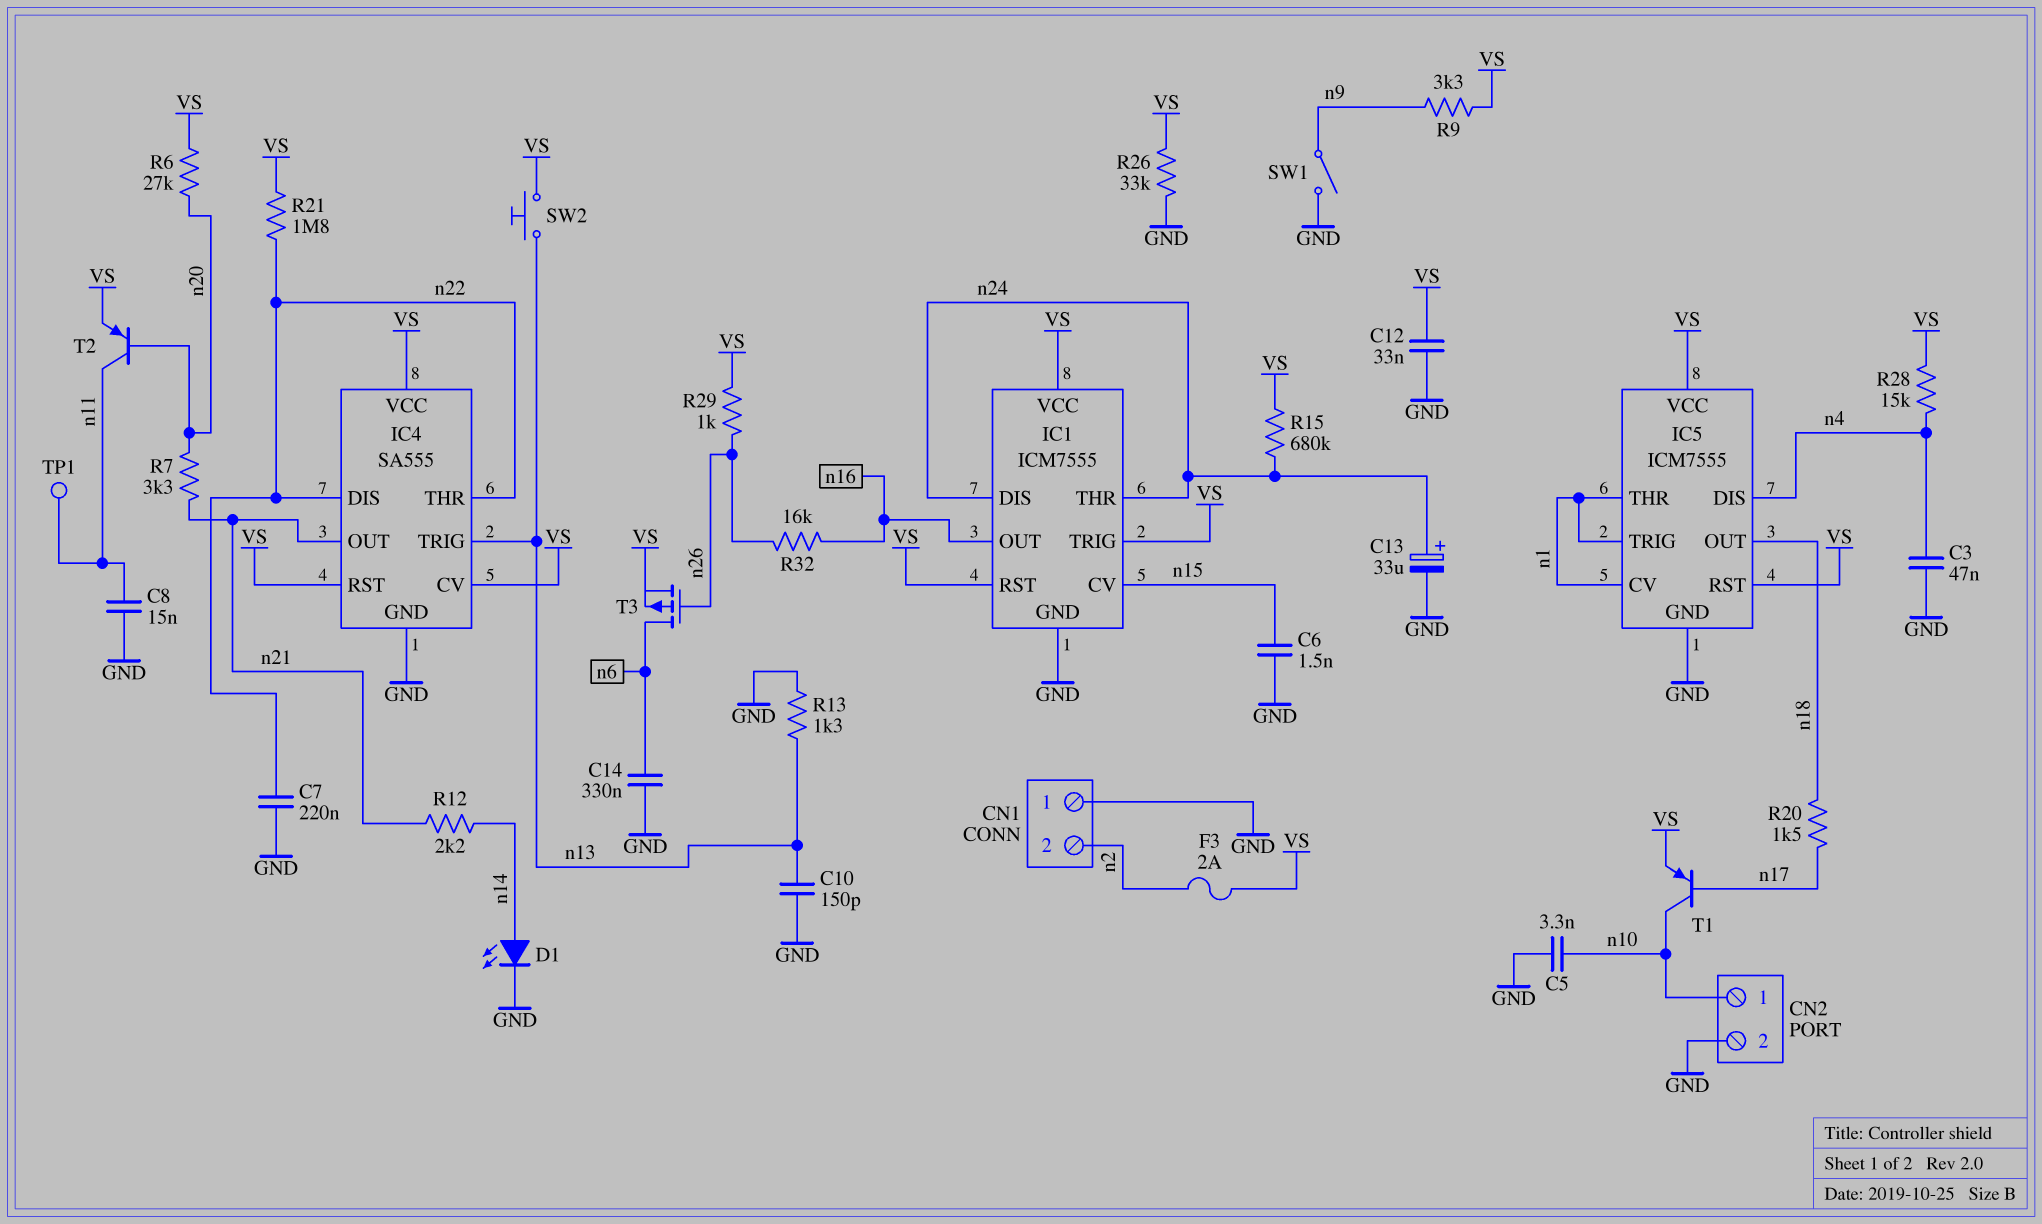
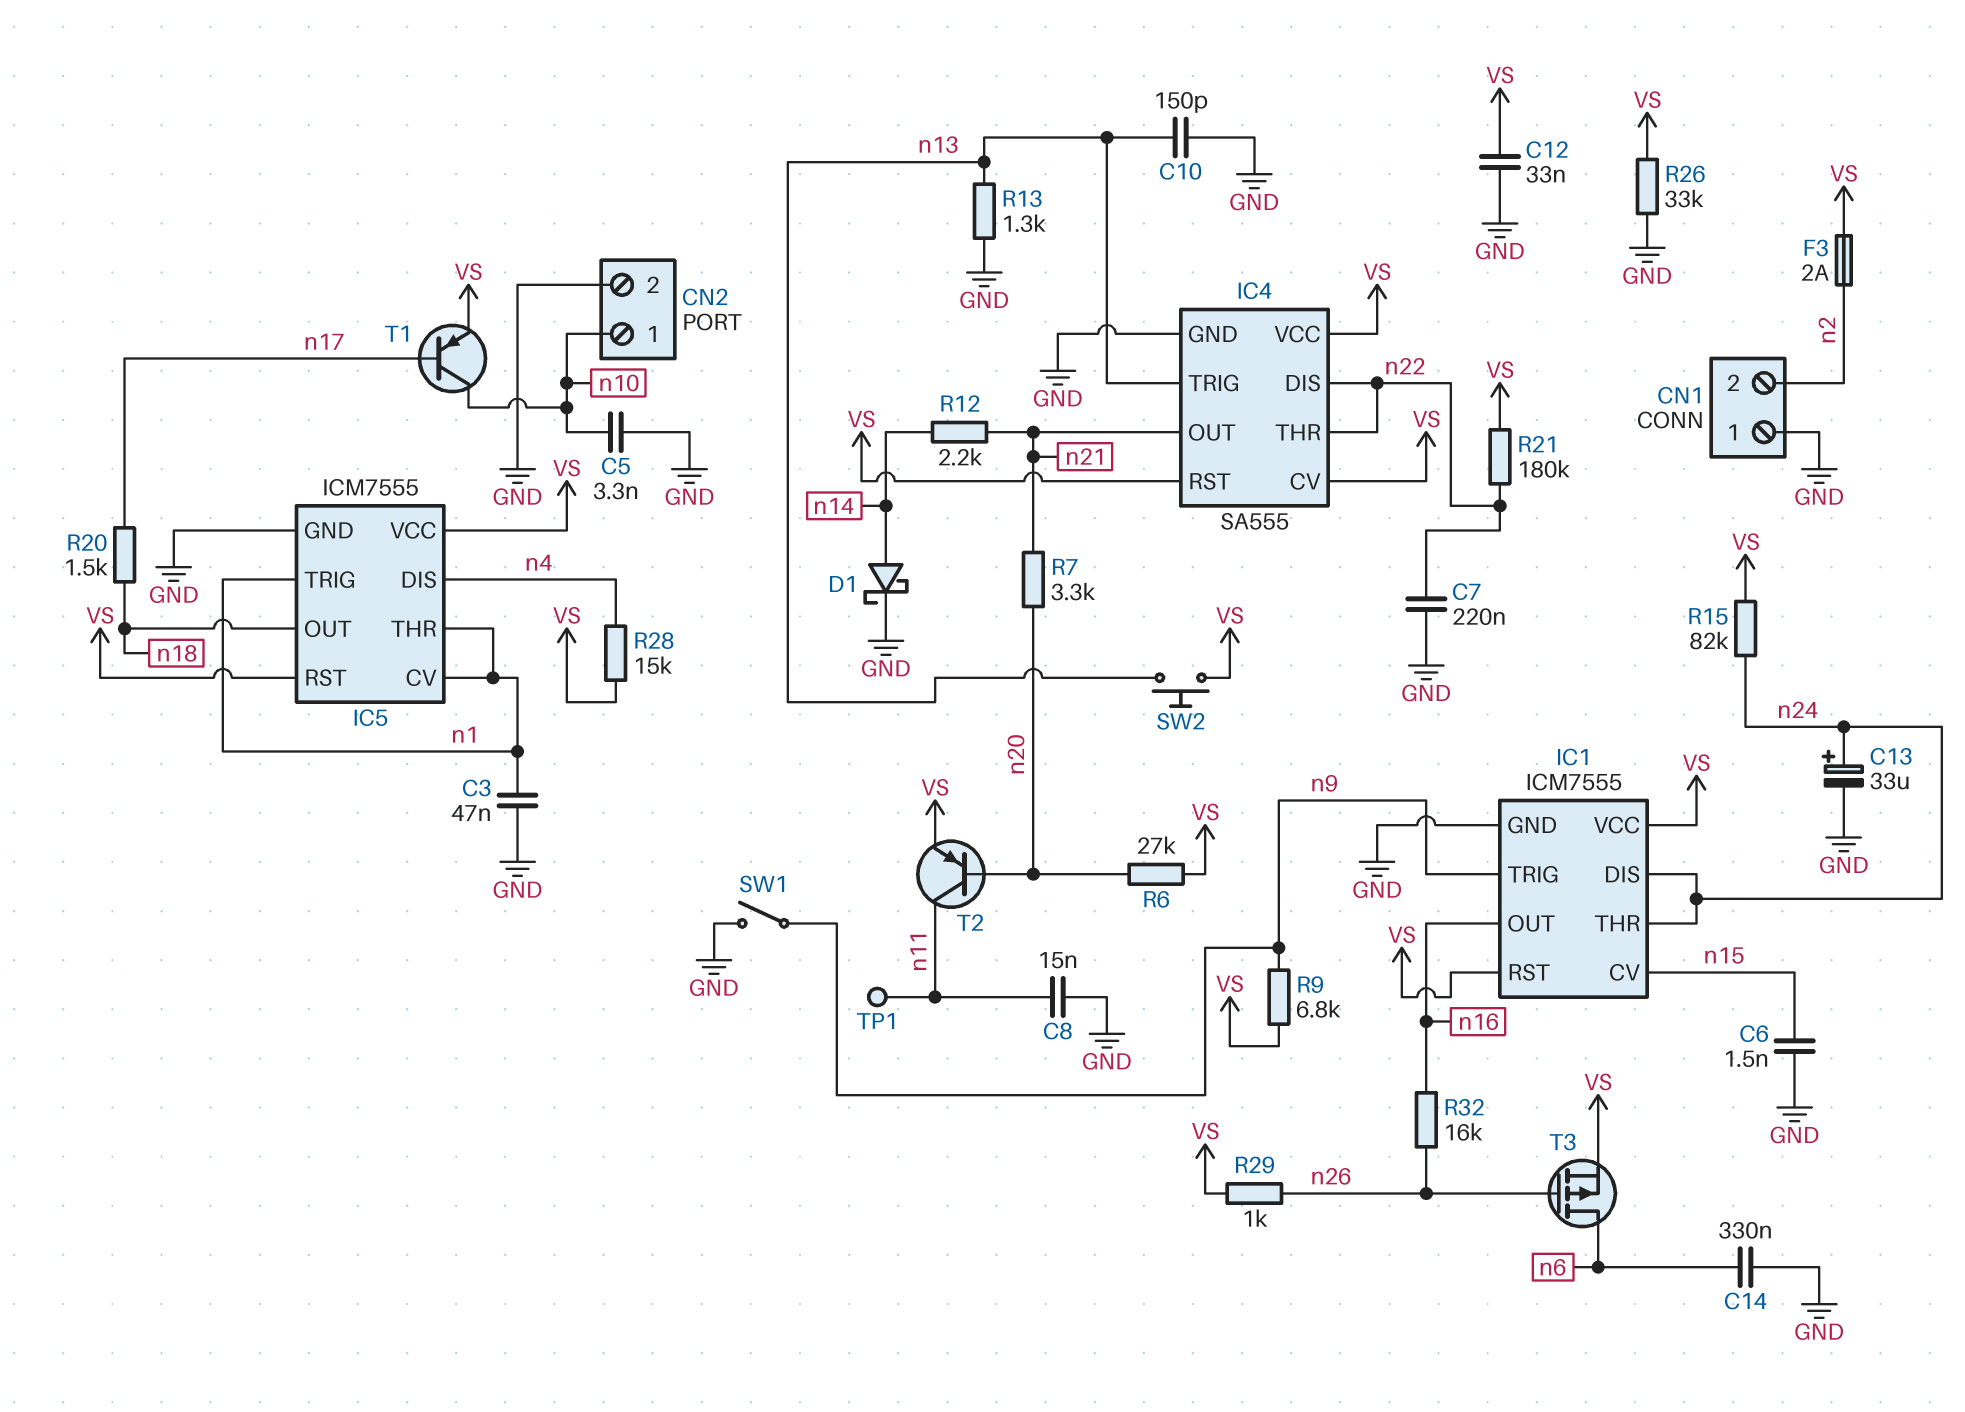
C3: 47nF (GND, n4) -> 47nF (GND, n1)
D1: LED (A n14, K GND) -> schottky (A n14, K GND)
IC1 pin TRIG: VS -> n9
R9: 3.3k (VS, n9) -> 6.8k (VS, n9)
R15: 680k (VS, n24) -> 82k (VS, n24)
R21: 1.8M (VS, n22) -> 180k (VS, n22)

